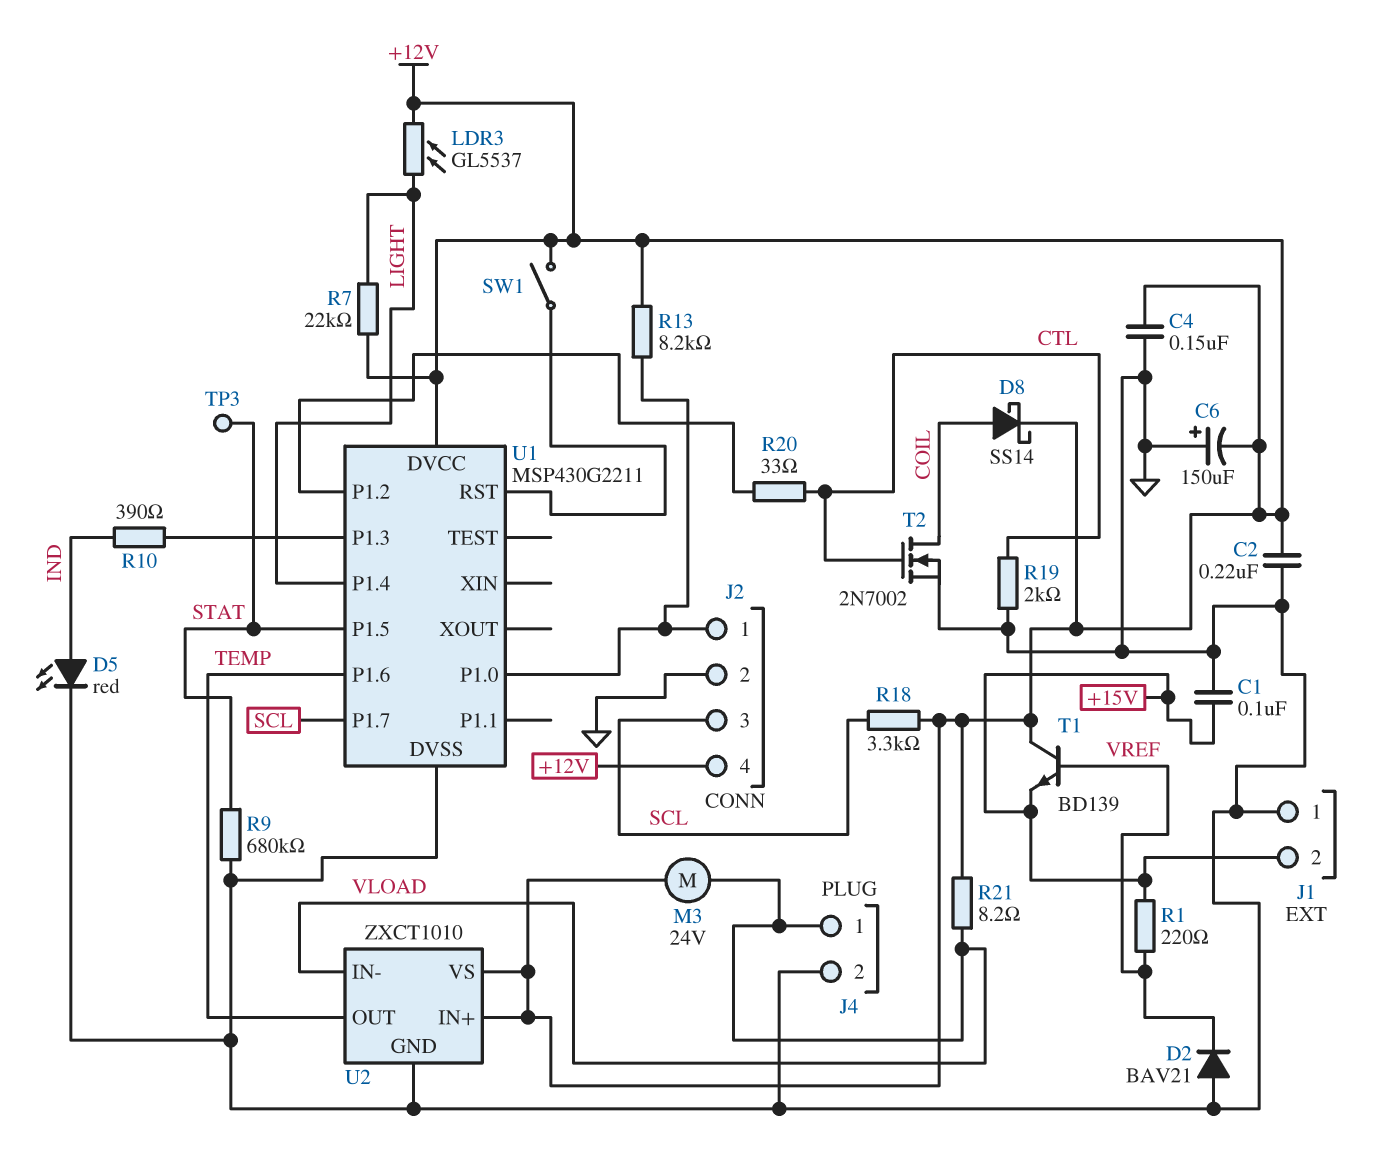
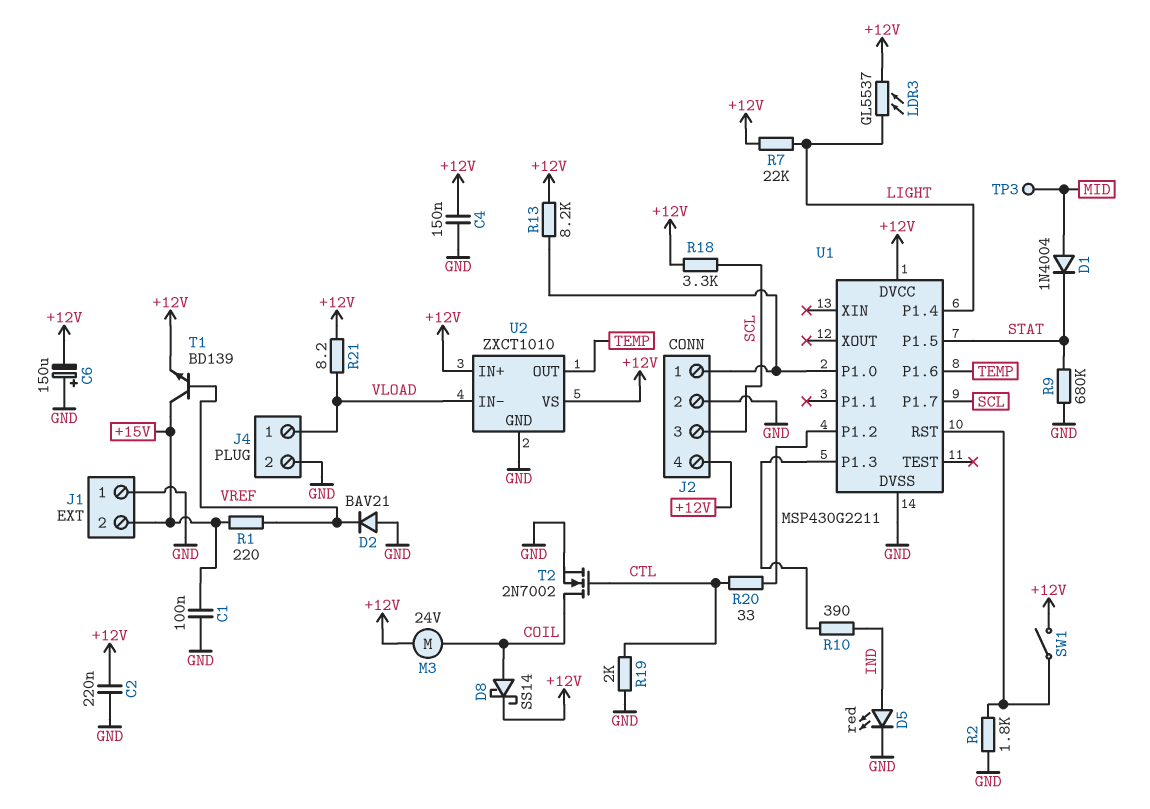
D1: none -> diode 1N4004 (A MID, K STAT)
M3: motor 24V (+12V, VLOAD) -> motor 24V (+12V, COIL)
R2: none -> 1.8k (GND, U1/RST)
T1: NPN BD139 (B VREF, C +12V, E +15V) -> NPN BD139 (B VREF, C +15V, E +12V)
TP3: test point (STAT) -> test point (MID)

